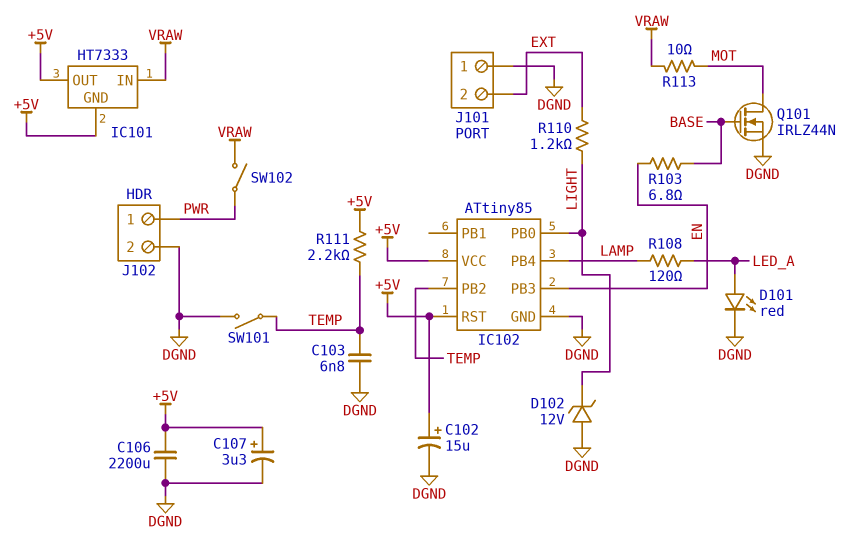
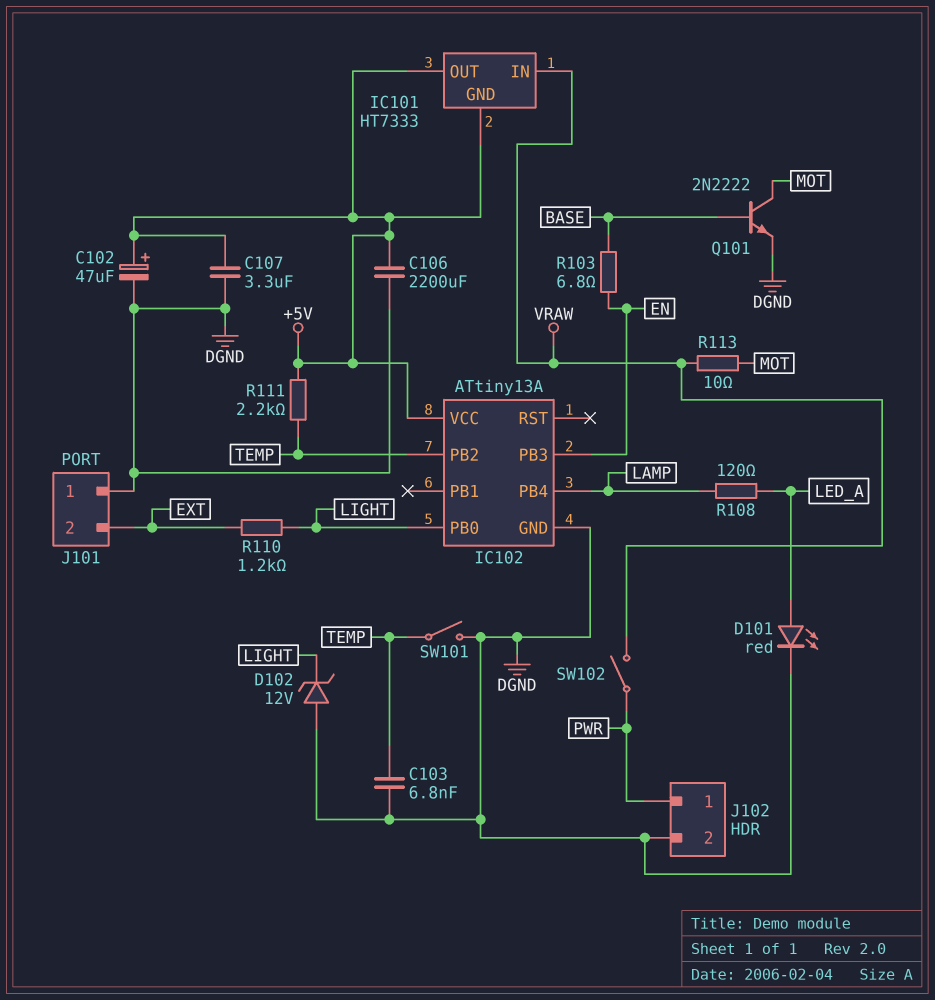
C102: 15uF (plus +5V, minus DGND) -> 47uF (plus +5V, minus DGND)
C107: 3.3uF (plus +5V, minus DGND) -> 3.3uF (+5V, DGND)
IC102: ATtiny85 -> ATtiny13A
IC102 pin RST: +5V -> none
Q101: NMOS IRLZ44N (G BASE, D MOT, S DGND) -> NPN 2N2222 (B BASE, C MOT, E DGND)

